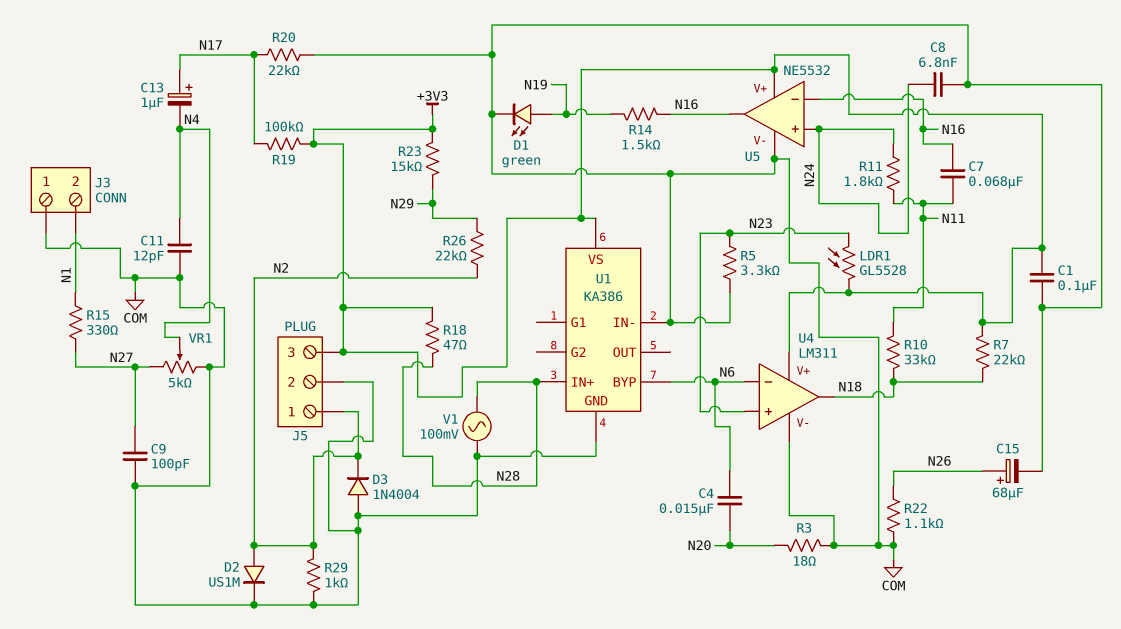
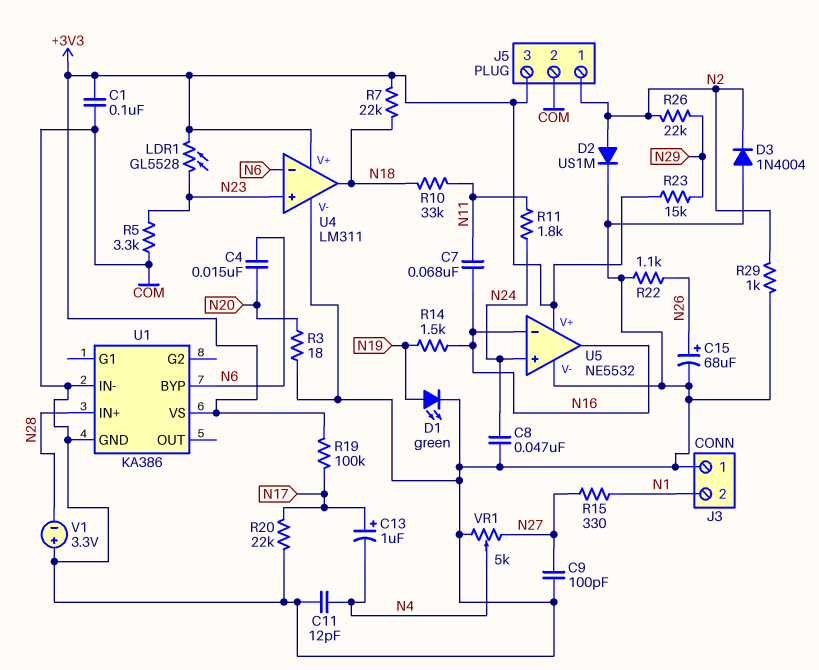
C8: 6.8nF (COM, N24) -> 47nF (COM, N24)
R18: 47 (+3V3, N28) -> none
V1: AC 100mV (COM, N28) -> 3.3V (plus COM, minus N28)

